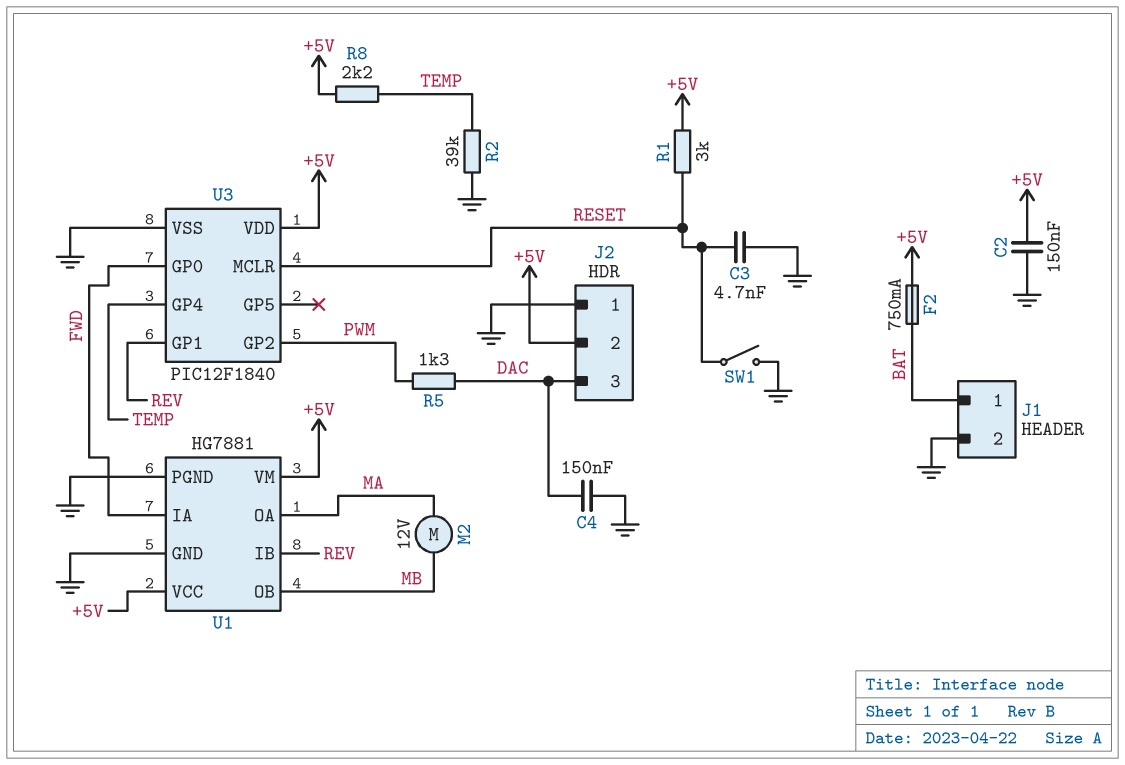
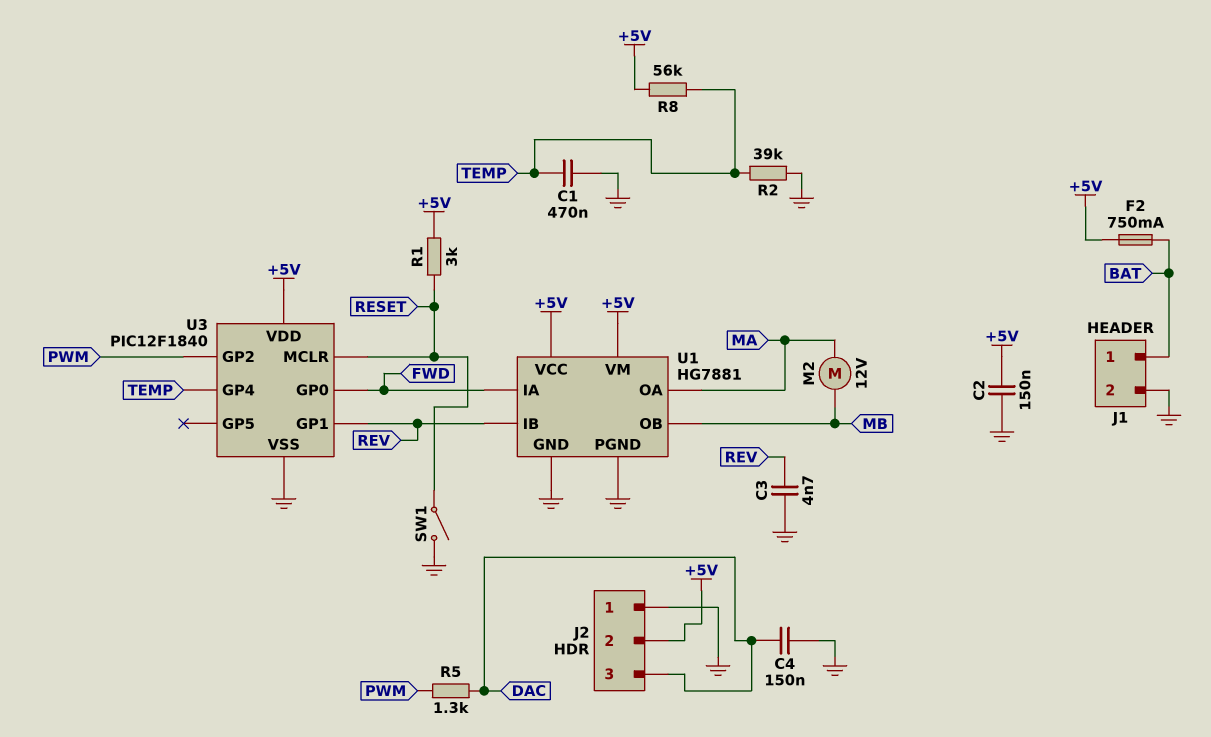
C1: none -> 470nF (GND, TEMP)
C3: 4.7nF (GND, RESET) -> 4.7nF (GND, REV)
R8: 2.2k (+5V, TEMP) -> 56k (+5V, TEMP)

